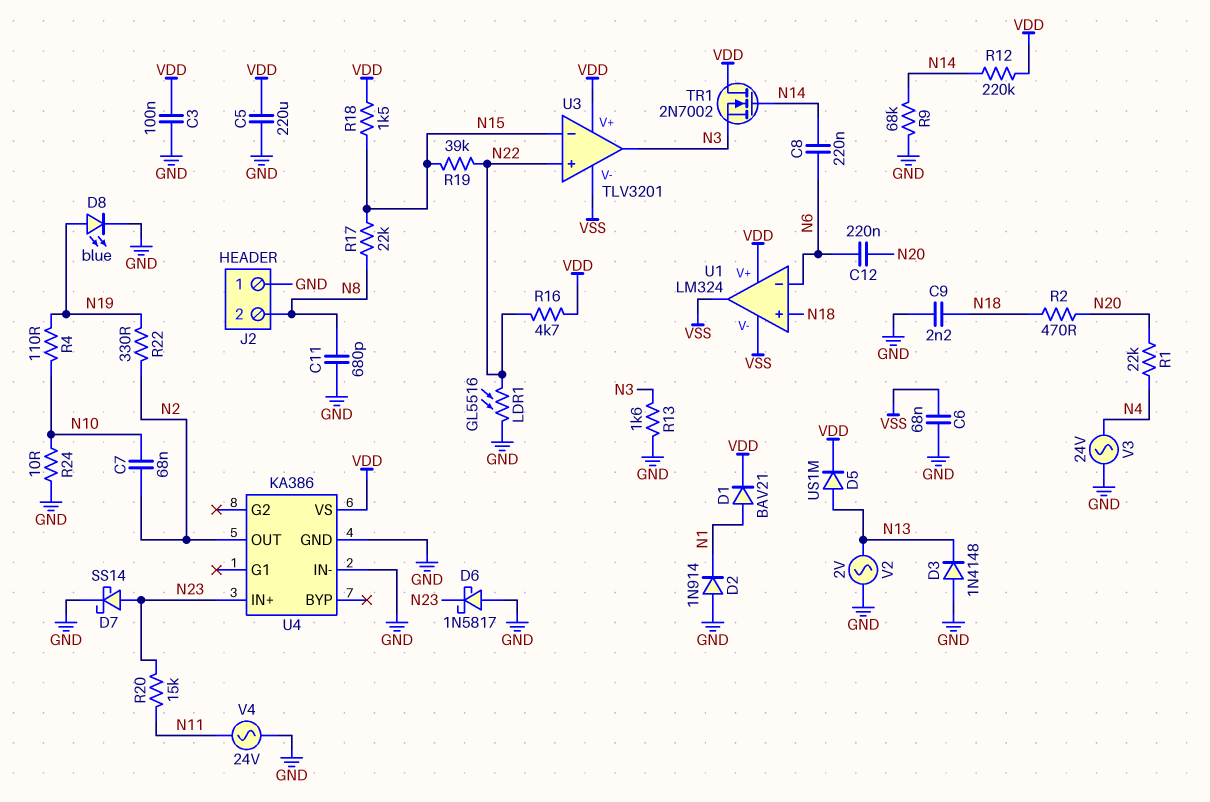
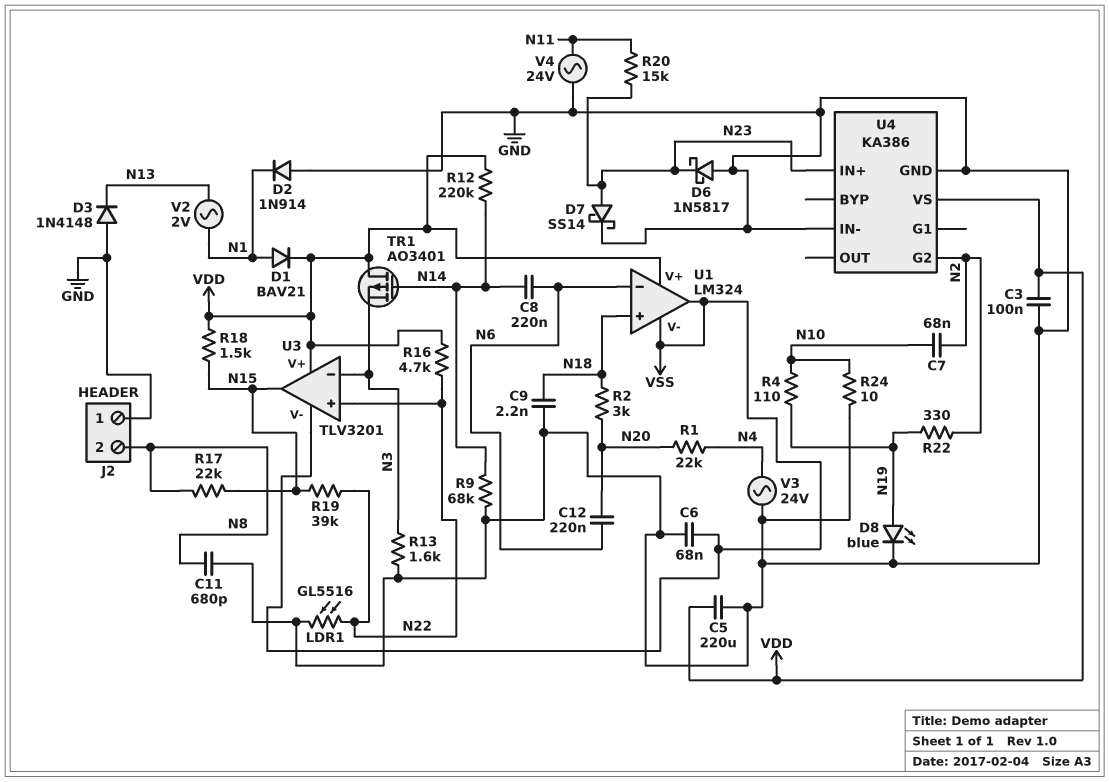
D5: diode US1M (A N13, K VDD) -> none
R2: 470 (N18, N20) -> 3k (N18, N20)
TR1: NMOS 2N7002 (G N14, D VDD, S N3) -> PMOS AO3401 (G N14, D VDD, S N3)
U3 pin in-: N15 -> N3
U3 pin out: N3 -> N15
U4 pin G2: none -> N2
U4 pin OUT: N2 -> none
V2: AC 2V (GND, N13) -> AC 2V (N1, N13)

